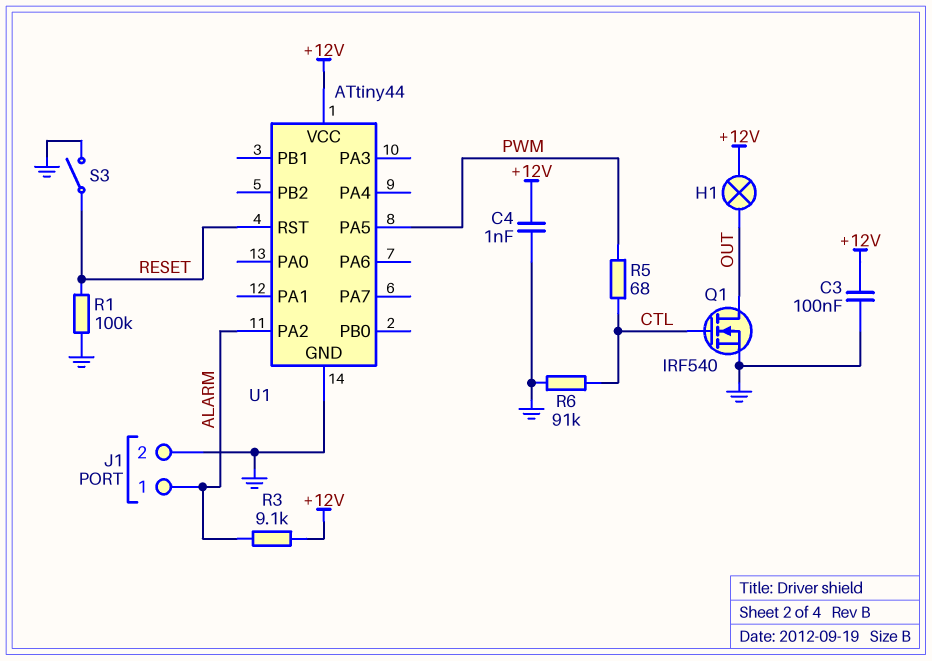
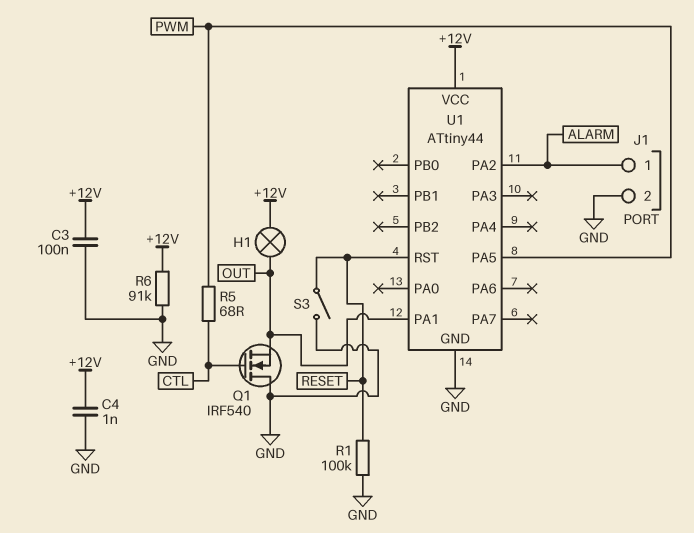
Q1: NMOS IRF540 (G CTL, D OUT, S GND) -> NMOS IRF540 (G CTL, D GND, S OUT)
R3: 9.1k (+12V, ALARM) -> none
R6: 91k (CTL, GND) -> 91k (+12V, GND)
U1 pin PA1: none -> OUT

